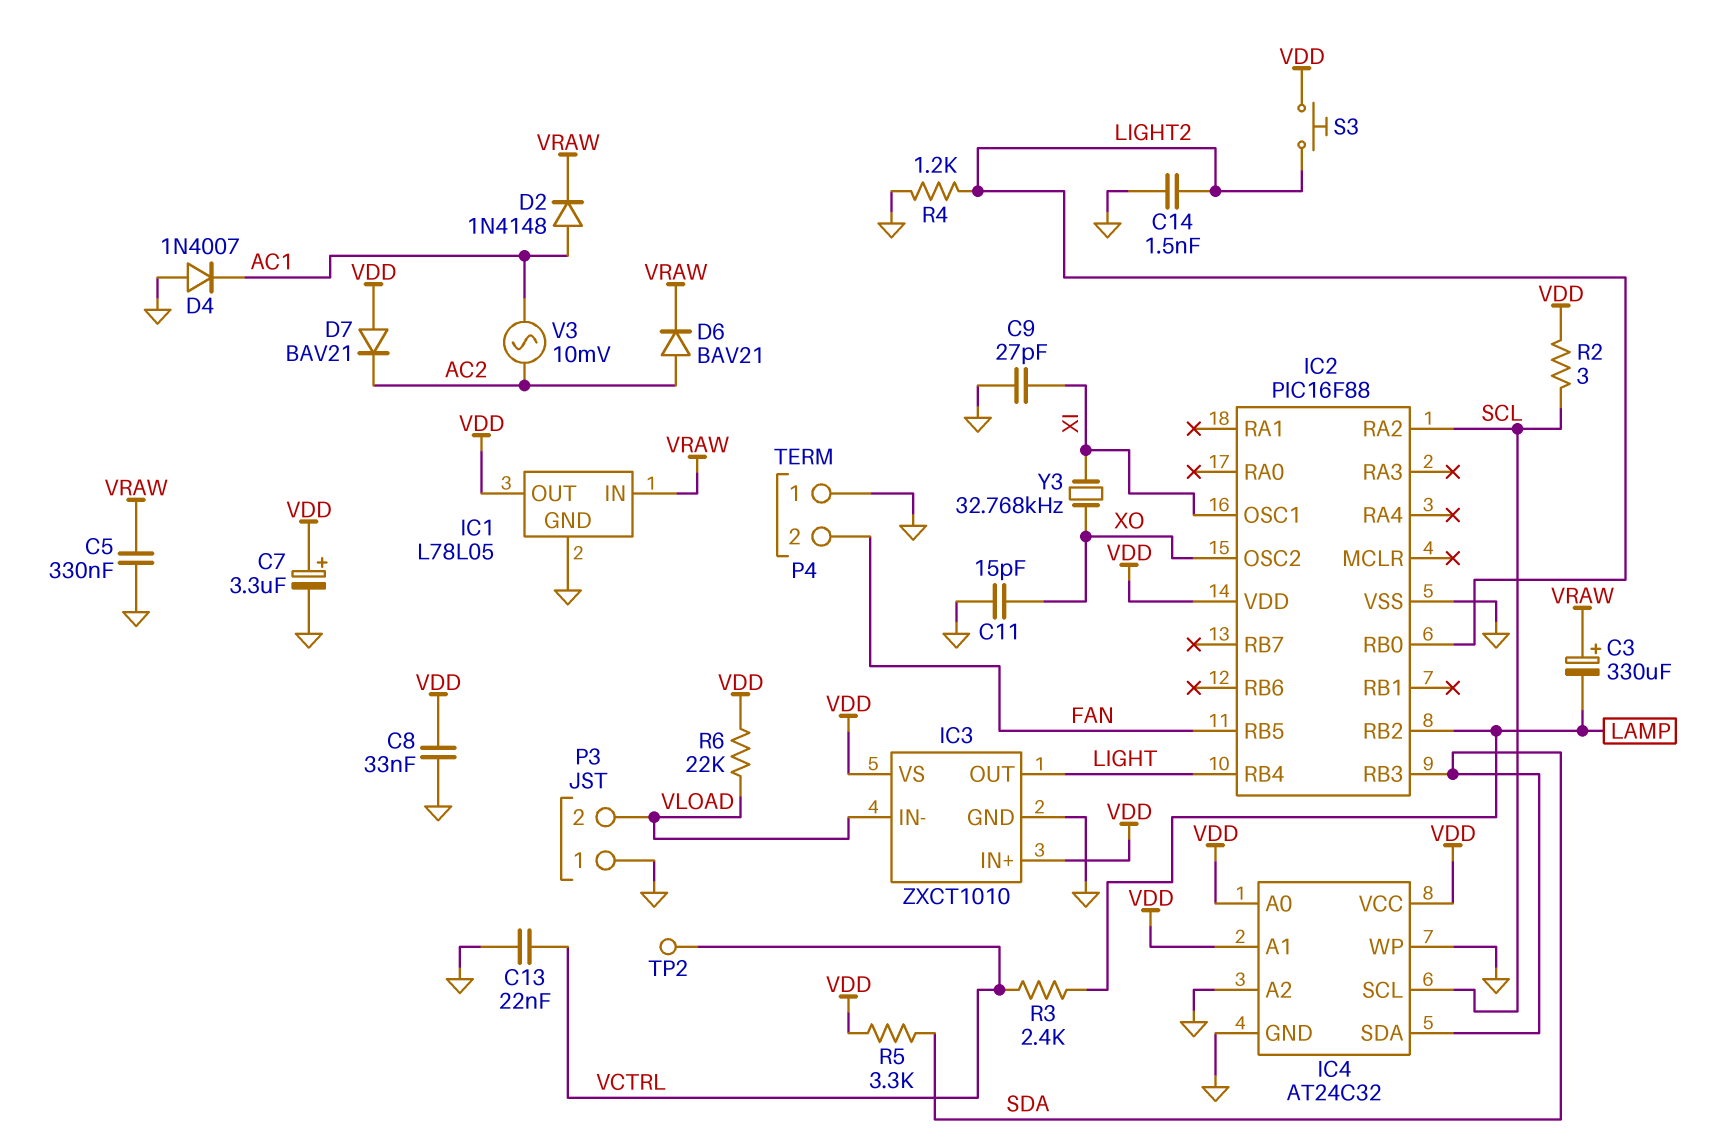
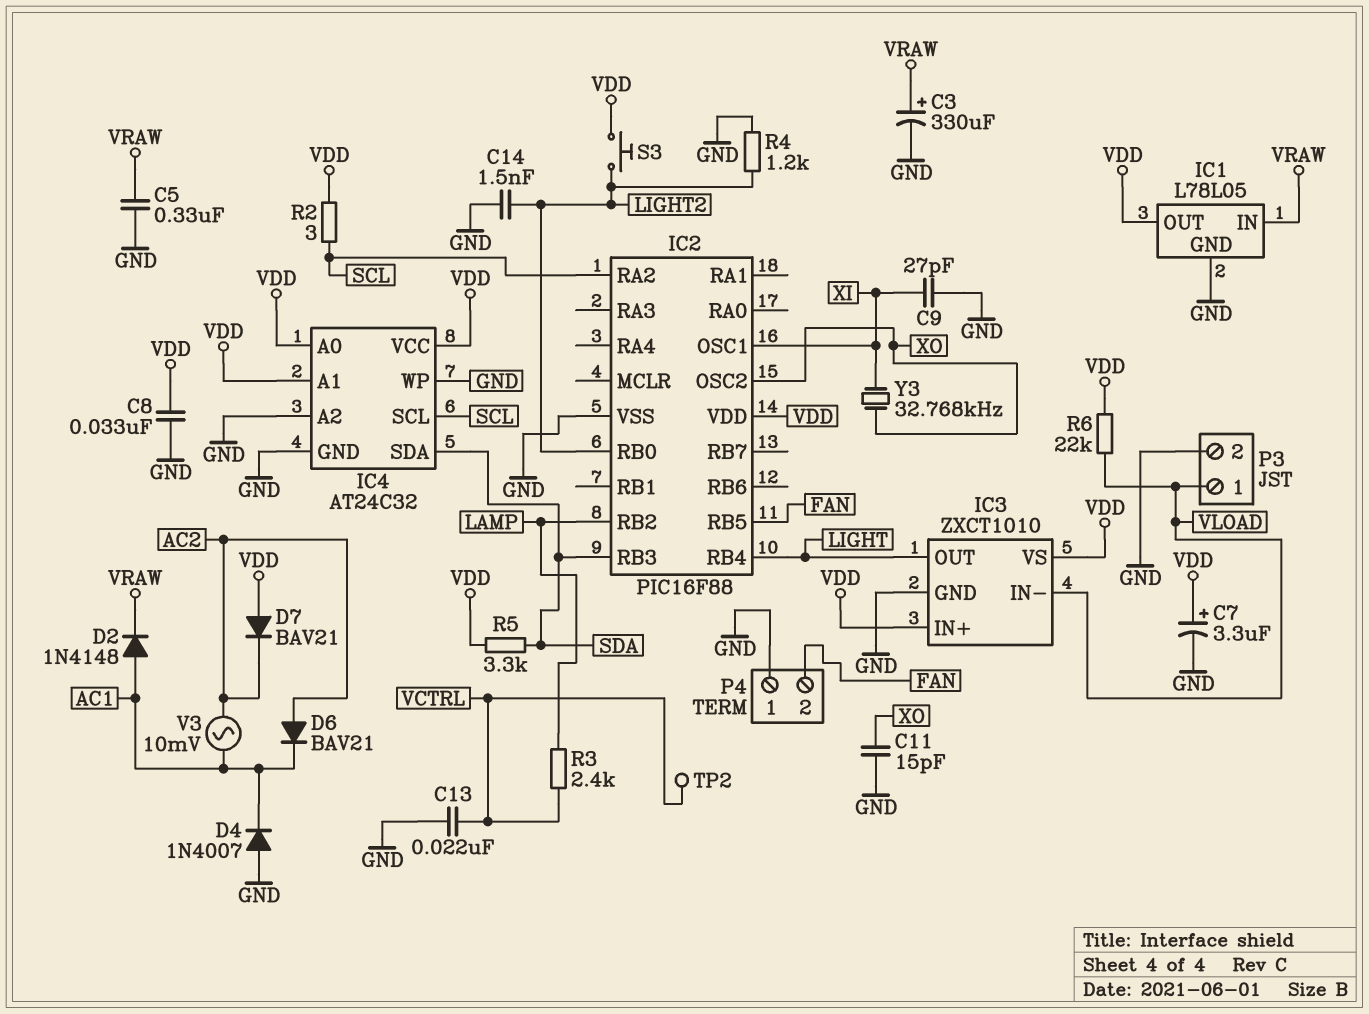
C3: 330uF (plus VRAW, minus LAMP) -> 330uF (plus VRAW, minus GND)
D6: diode BAV21 (A AC2, K VRAW) -> diode BAV21 (A AC2, K AC1)
P3 pin 1: GND -> VLOAD
P3 pin 2: VLOAD -> GND

